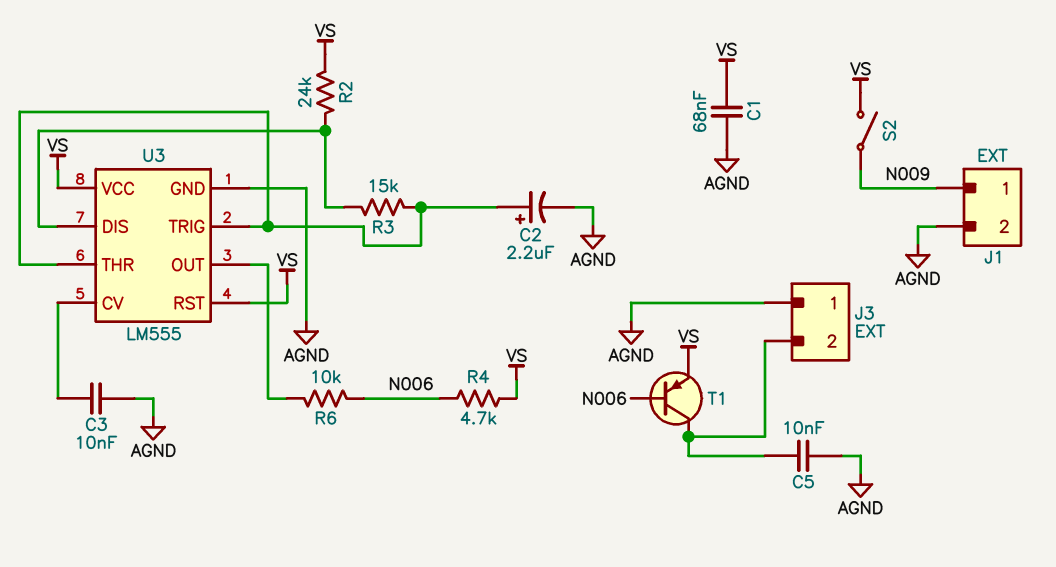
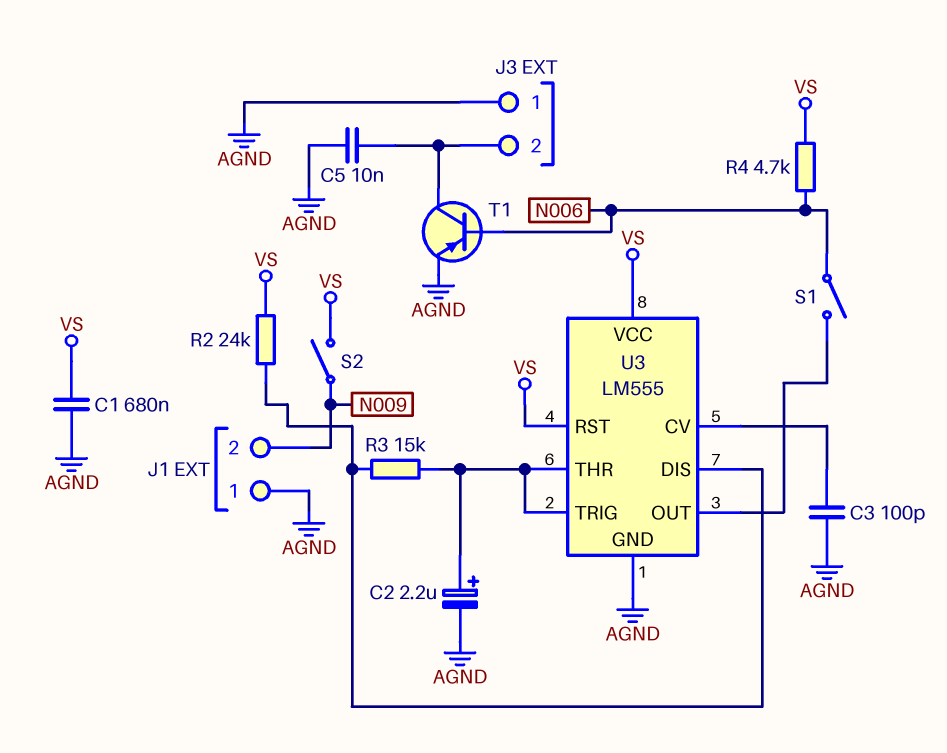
C1: 68nF (AGND, VS) -> 680nF (AGND, VS)
C3: 10nF (AGND, U3/CV) -> 100pF (AGND, U3/CV)
J1 pin 1: N009 -> AGND
J1 pin 2: AGND -> N009
R6: 10k (N006, U3/OUT) -> none
S1: none -> switch (N006, U3/OUT)
T1: PNP (B N006, C J3/2, E VS) -> PNP (B N006, C J3/2, E AGND)

